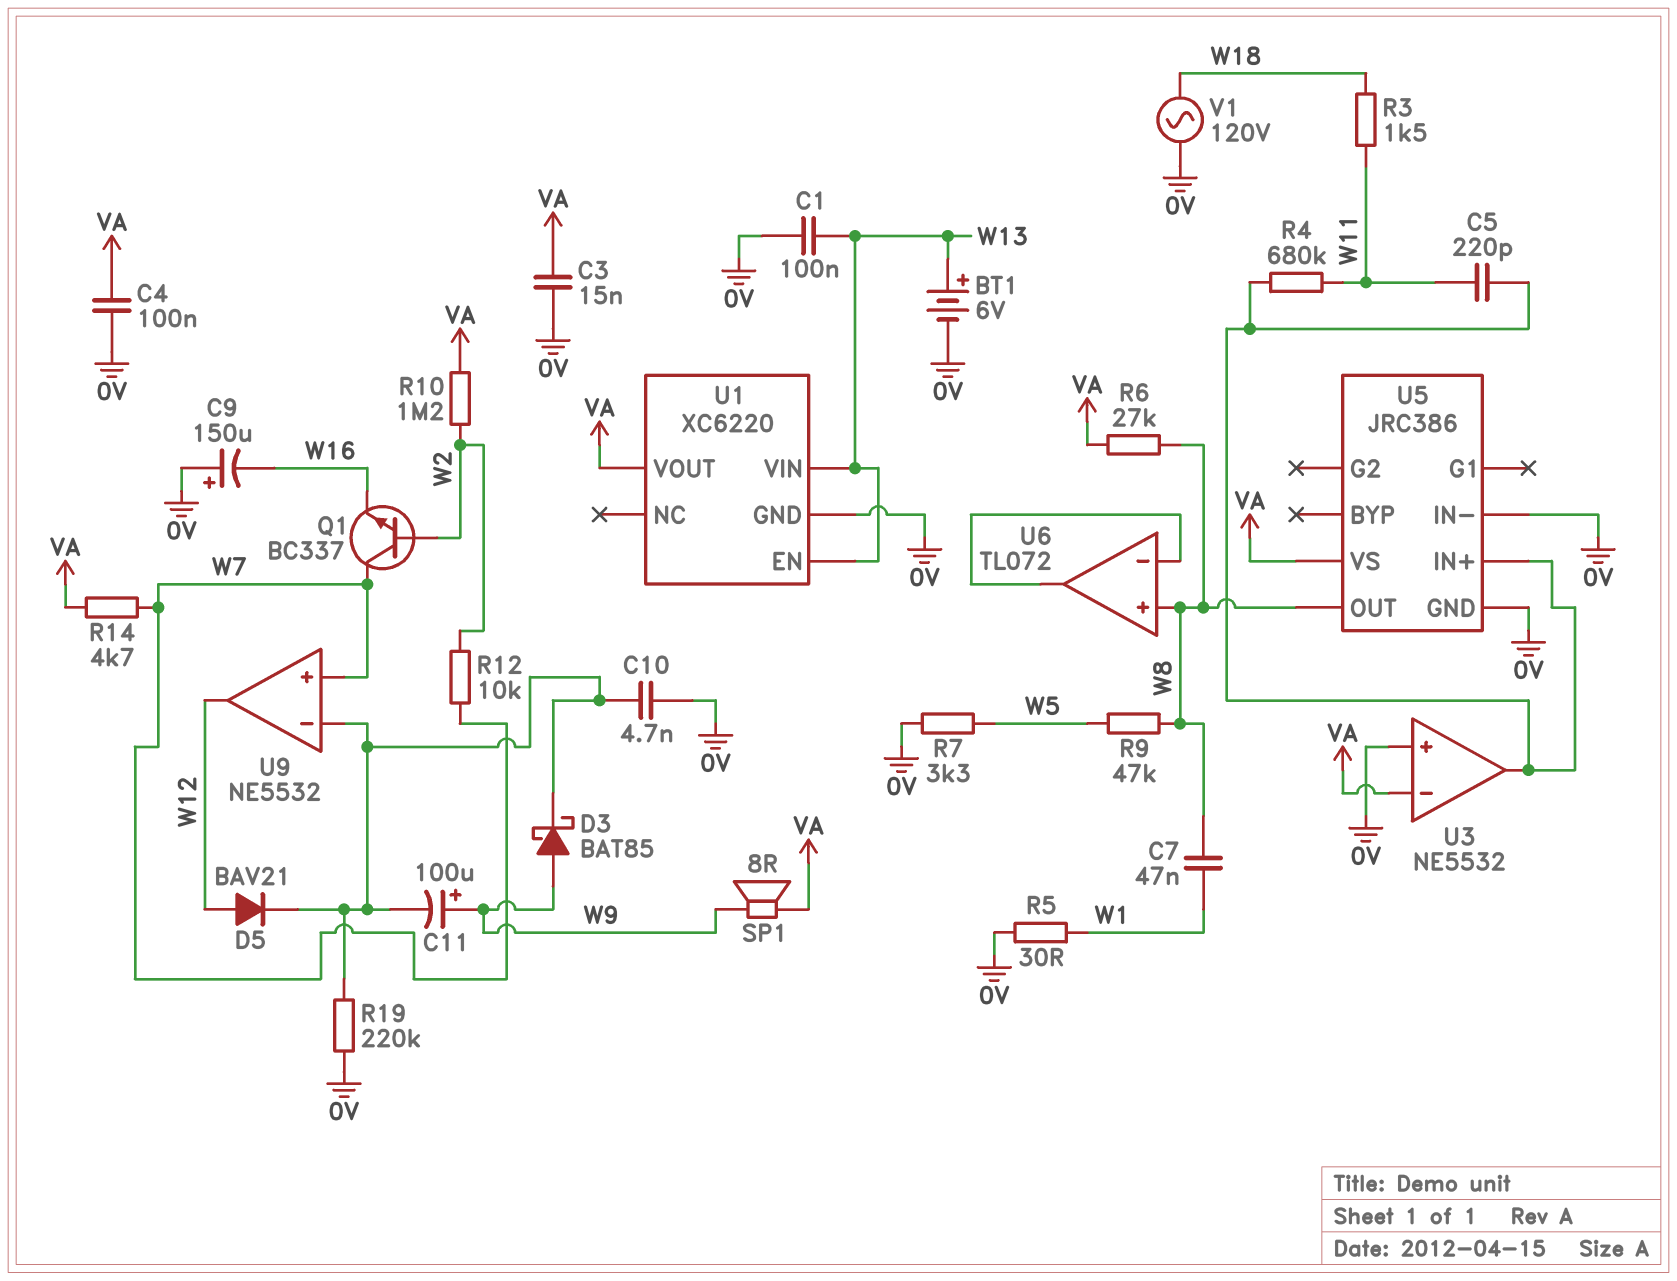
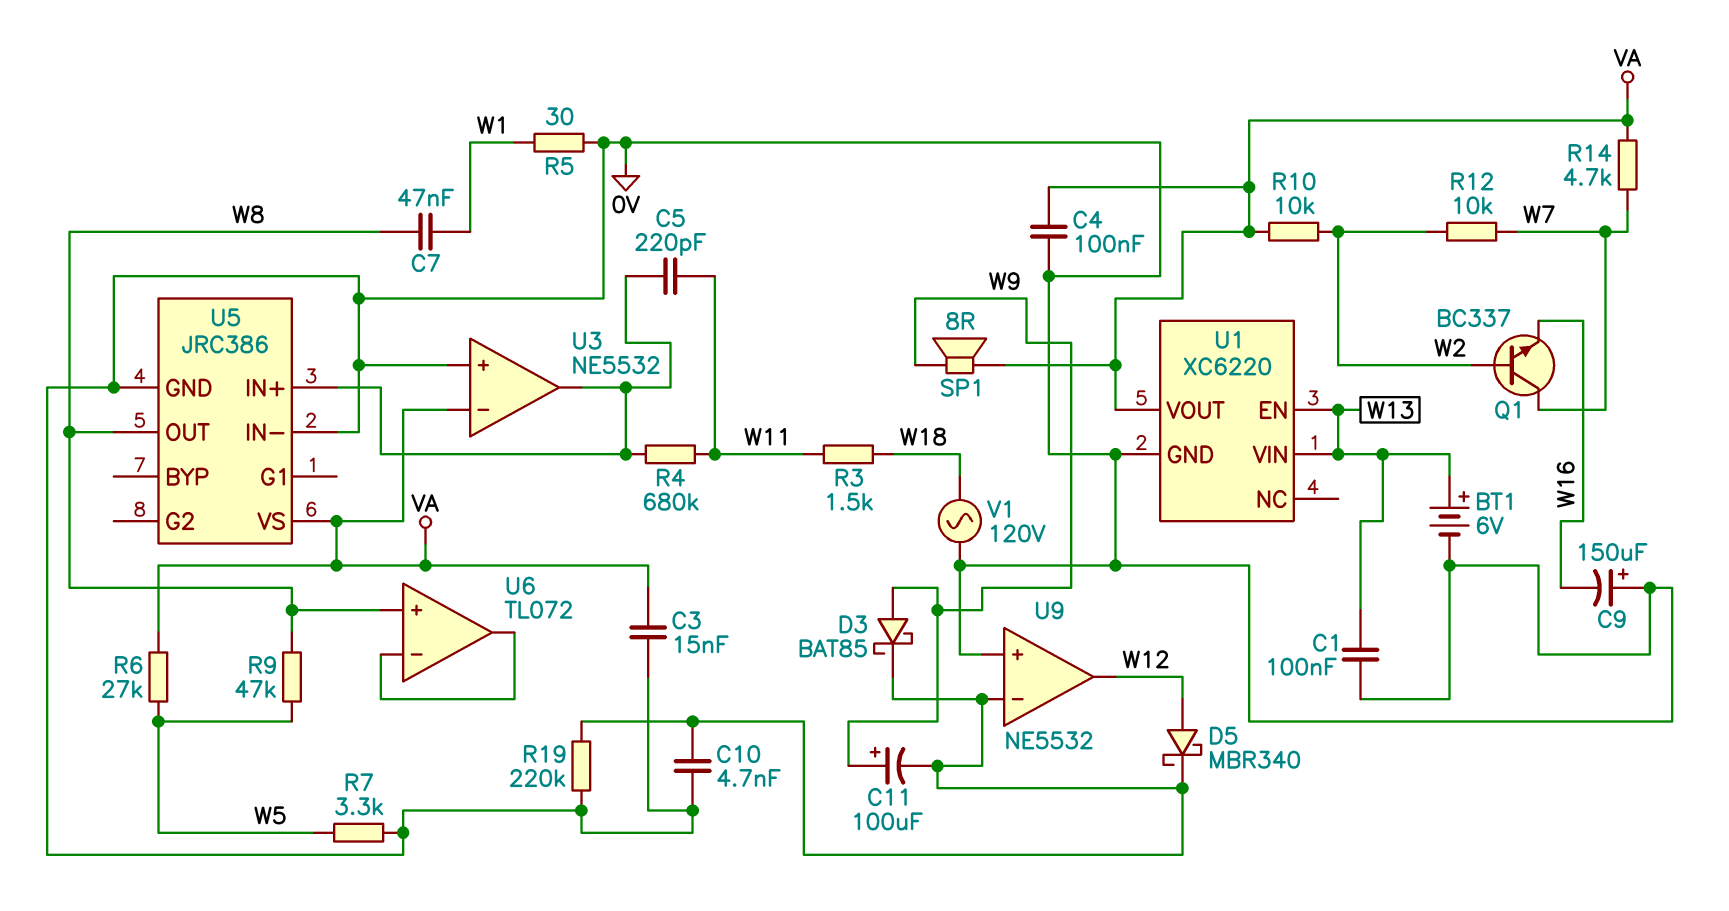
D5: diode BAV21 (A W12, K U9/in-) -> schottky MBR340 (A W12, K U9/in-)
R6: 27k (VA, W8) -> 27k (VA, W5)
R10: 1.2M (VA, W2) -> 10k (VA, W2)
U9 pin in+: W7 -> 0V

